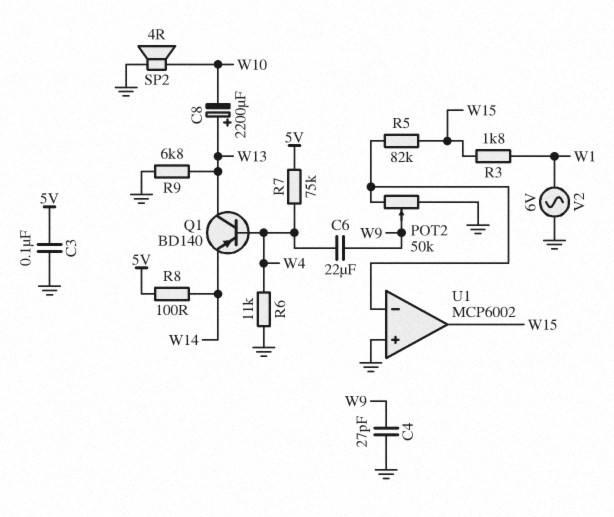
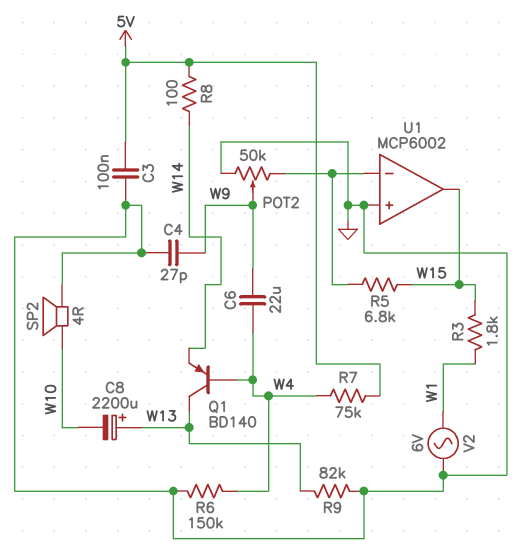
R5: 82k (U1/in-, W15) -> 6.8k (U1/in-, W15)
R6: 11k (GND, W4) -> 150k (GND, W4)
R9: 6.8k (GND, W13) -> 82k (GND, W13)

